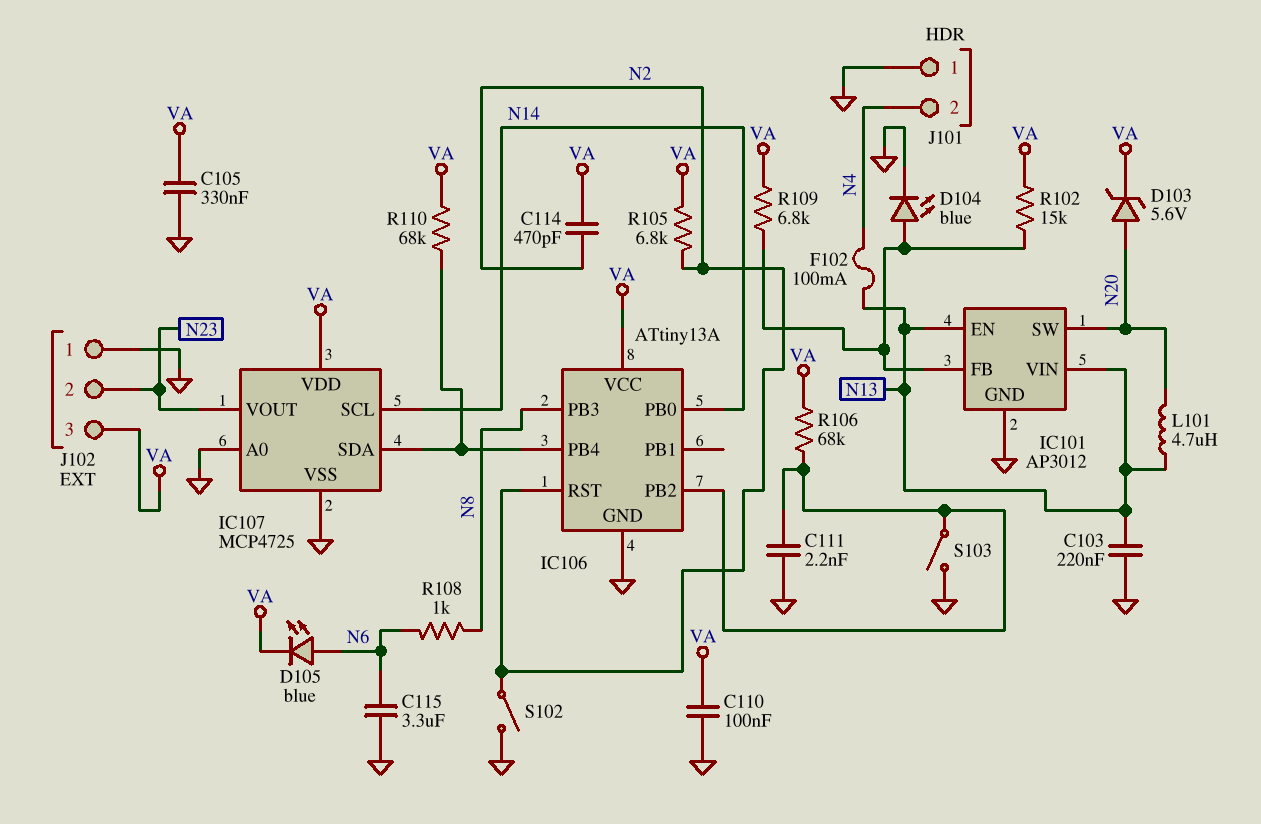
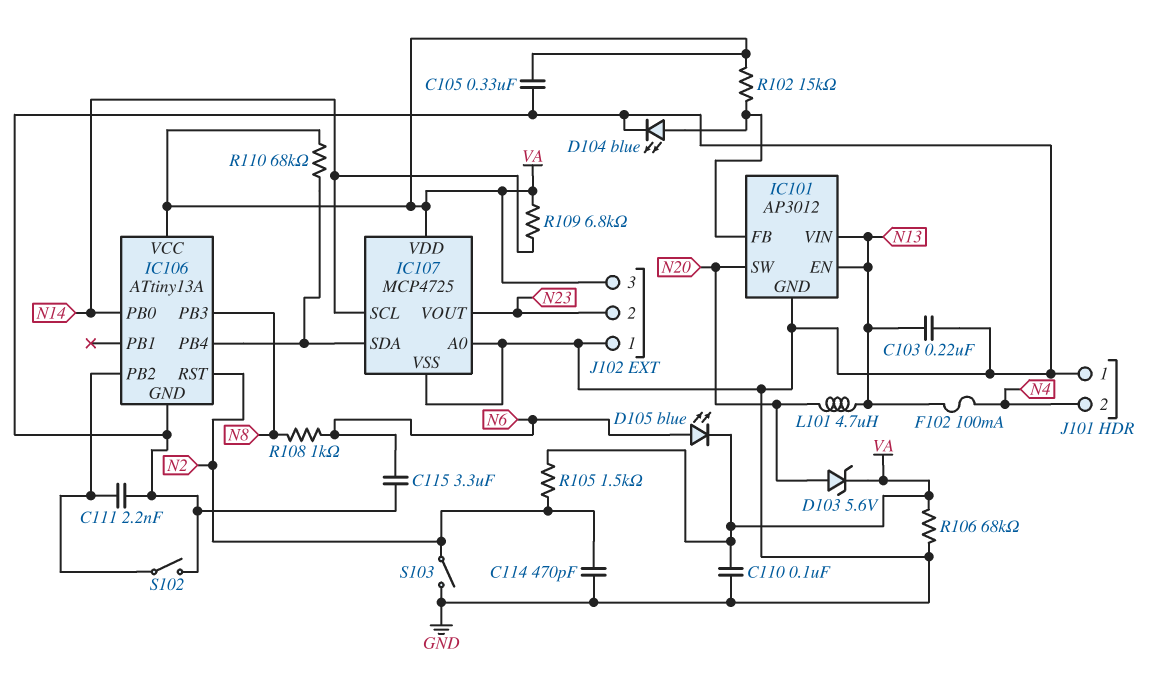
C114: 470pF (N2, VA) -> 470pF (GND, N2)
R105: 6.8k (N2, VA) -> 1.5k (N2, VA)
R106: 68k (IC106/PB2, VA) -> 68k (GND, VA)
R109: 6.8k (IC101/FB, VA) -> 6.8k (N14, VA)
S102: switch (GND, N2) -> switch (GND, IC106/PB2)
S103: switch (GND, IC106/PB2) -> switch (GND, N2)

